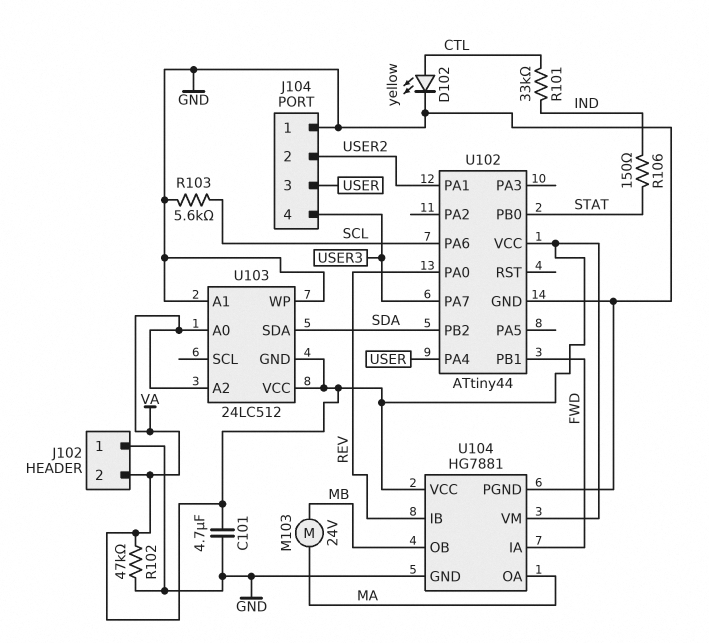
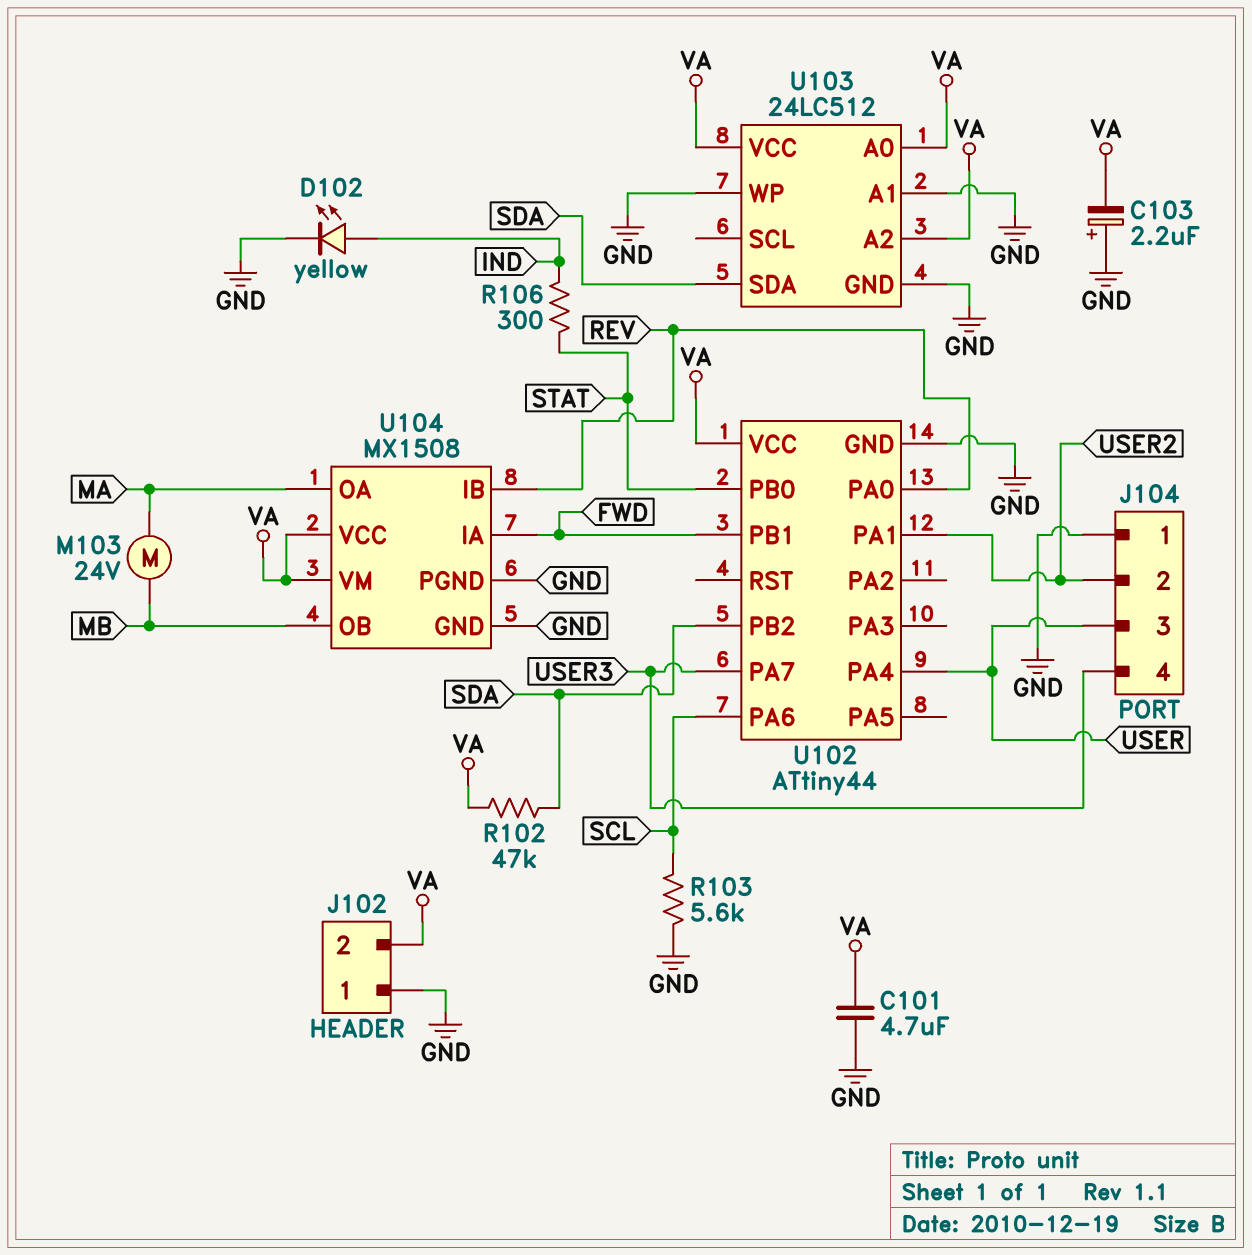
C103: none -> 2.2uF (plus GND, minus VA)
D102: LED yellow (A CTL, K GND) -> LED yellow (A IND, K GND)
R101: 33k (CTL, IND) -> none
R102: 47k (GND, VA) -> 47k (SDA, VA)
R106: 150 (IND, STAT) -> 300 (IND, STAT)
U103 pin GND: VA -> GND
U104: HG7881 -> MX1508

